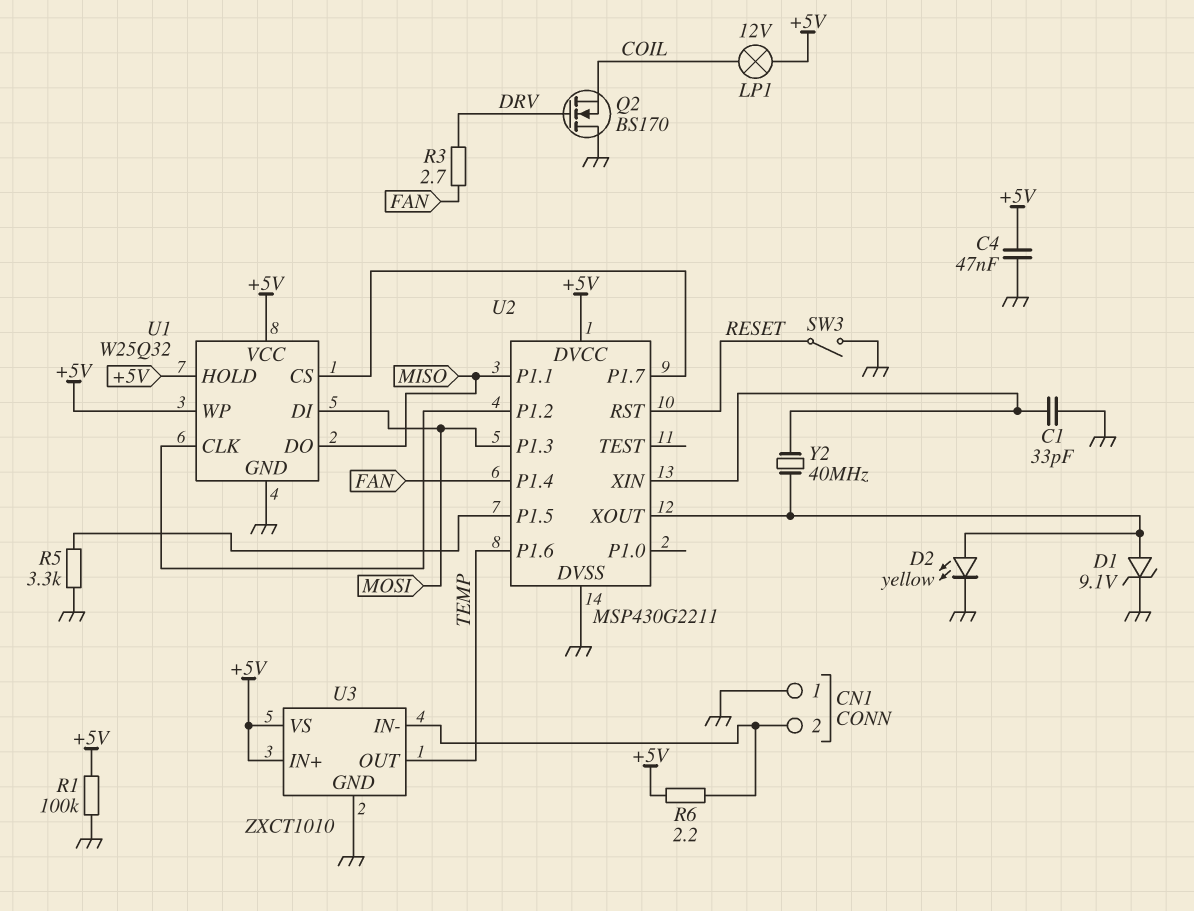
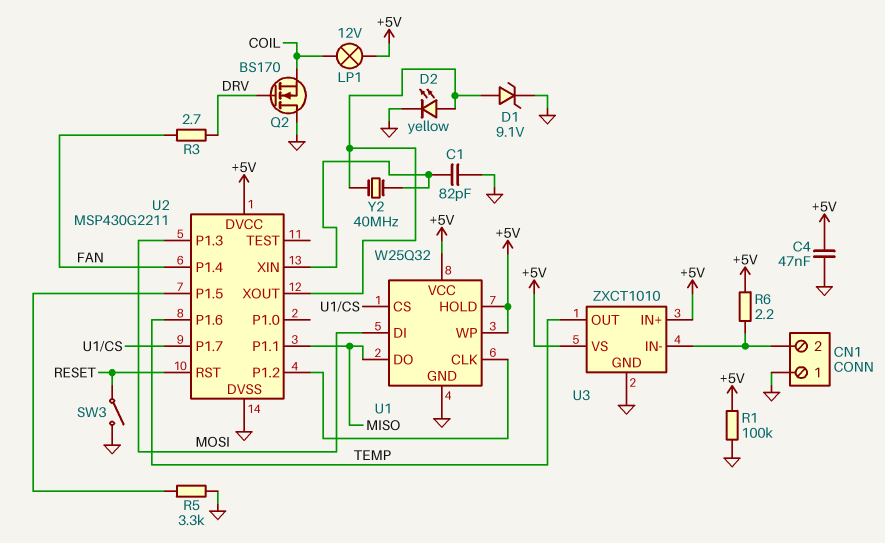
C1: 33pF (GND, U2/XIN) -> 82pF (GND, U2/XIN)

